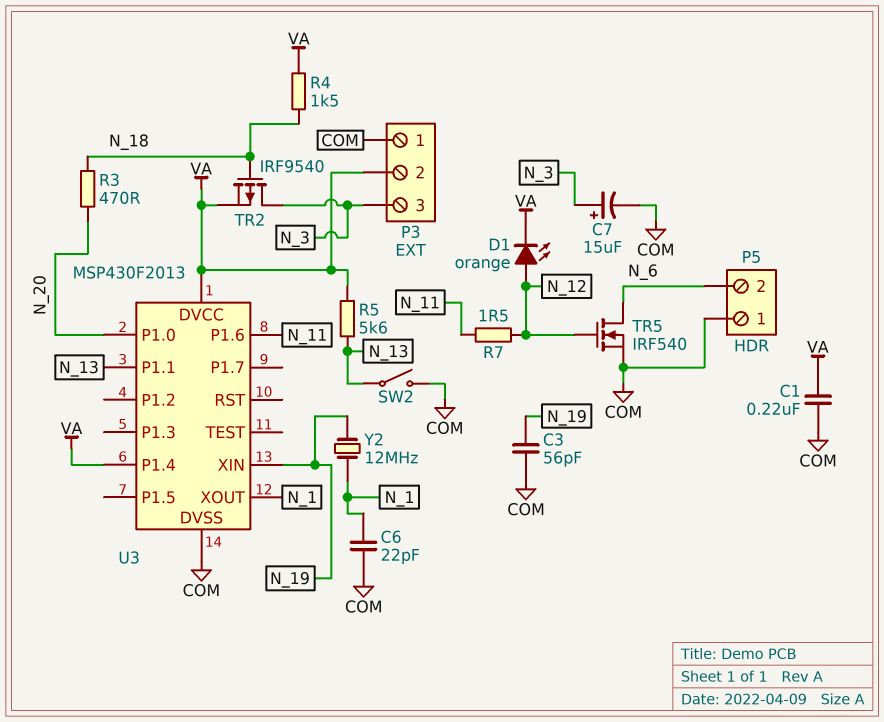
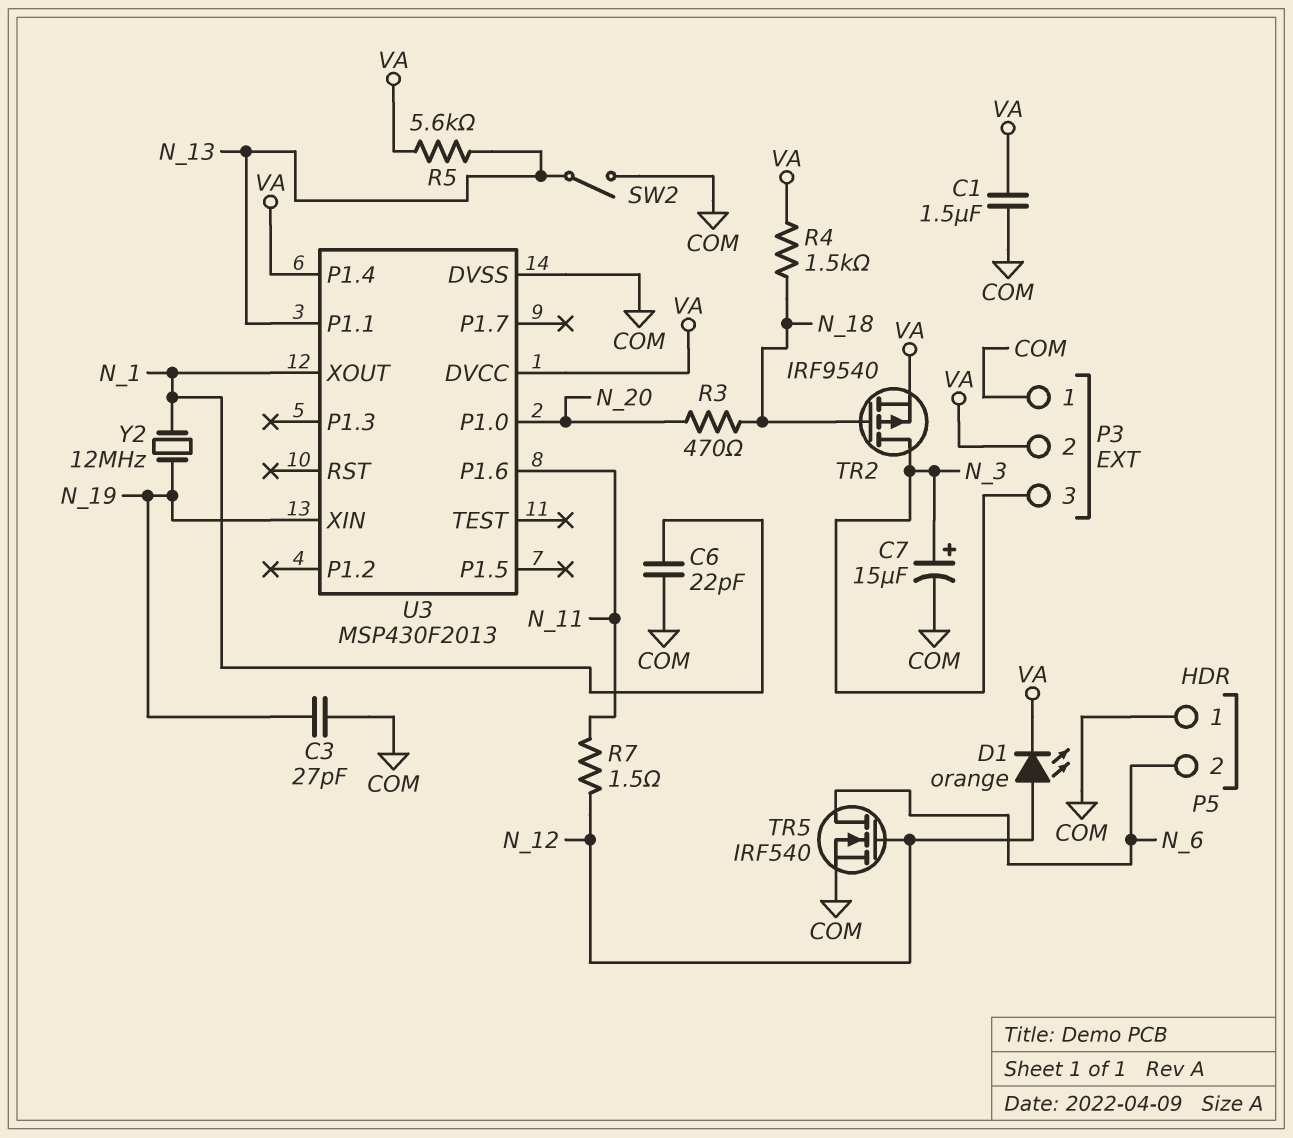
C1: 220nF (COM, VA) -> 1.5uF (COM, VA)
C3: 56pF (COM, N_19) -> 27pF (COM, N_19)

